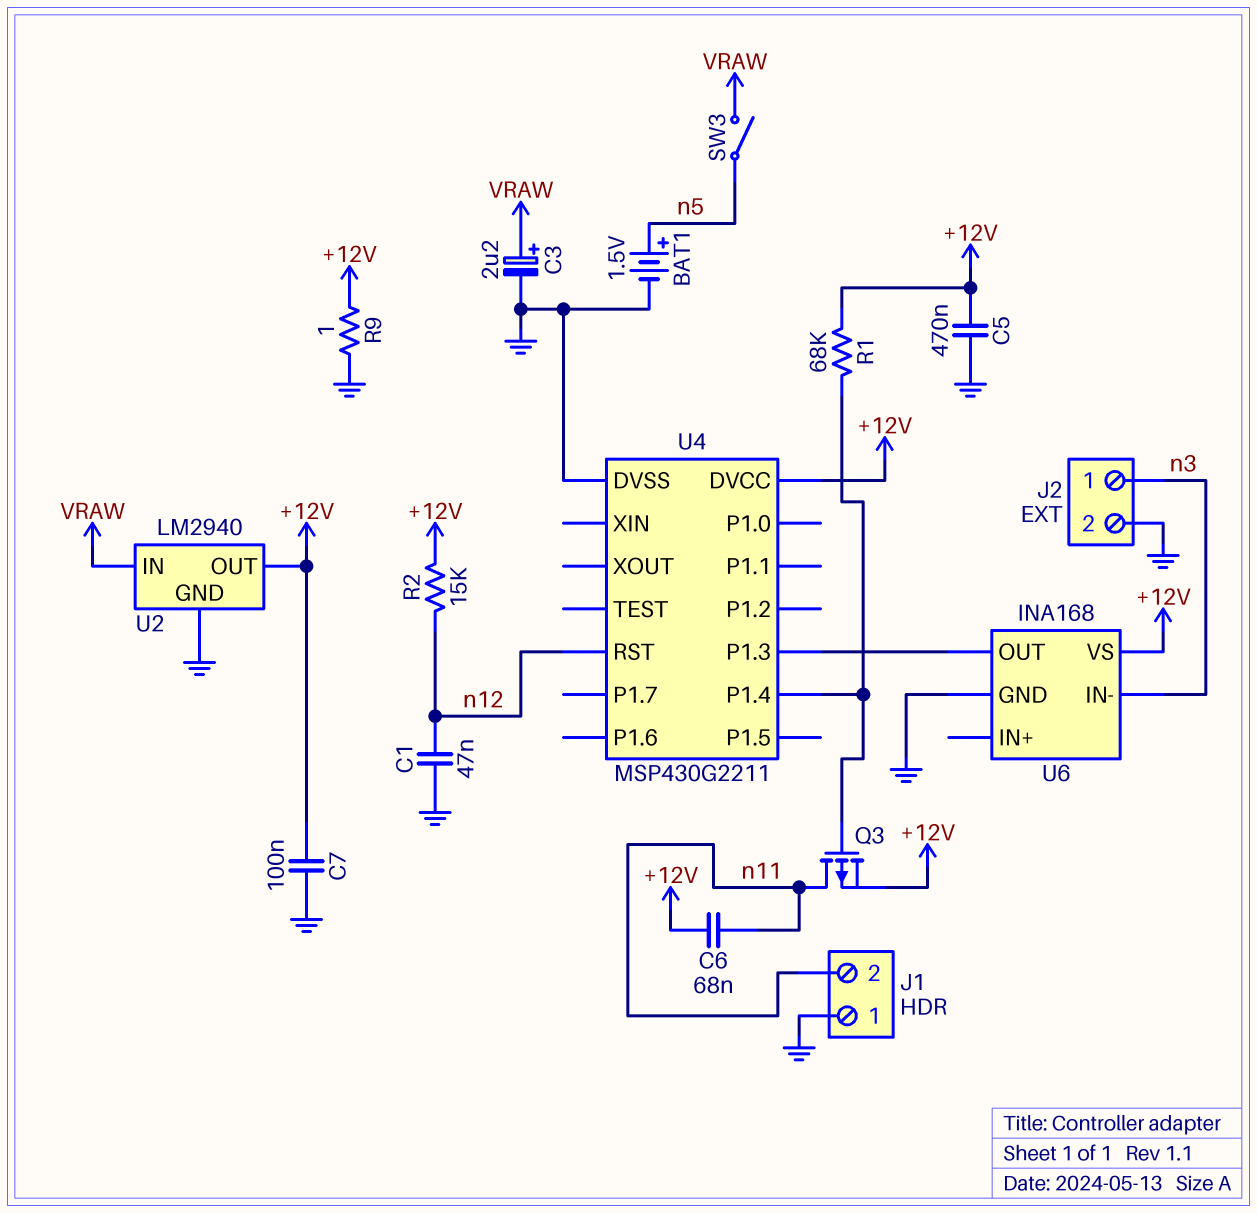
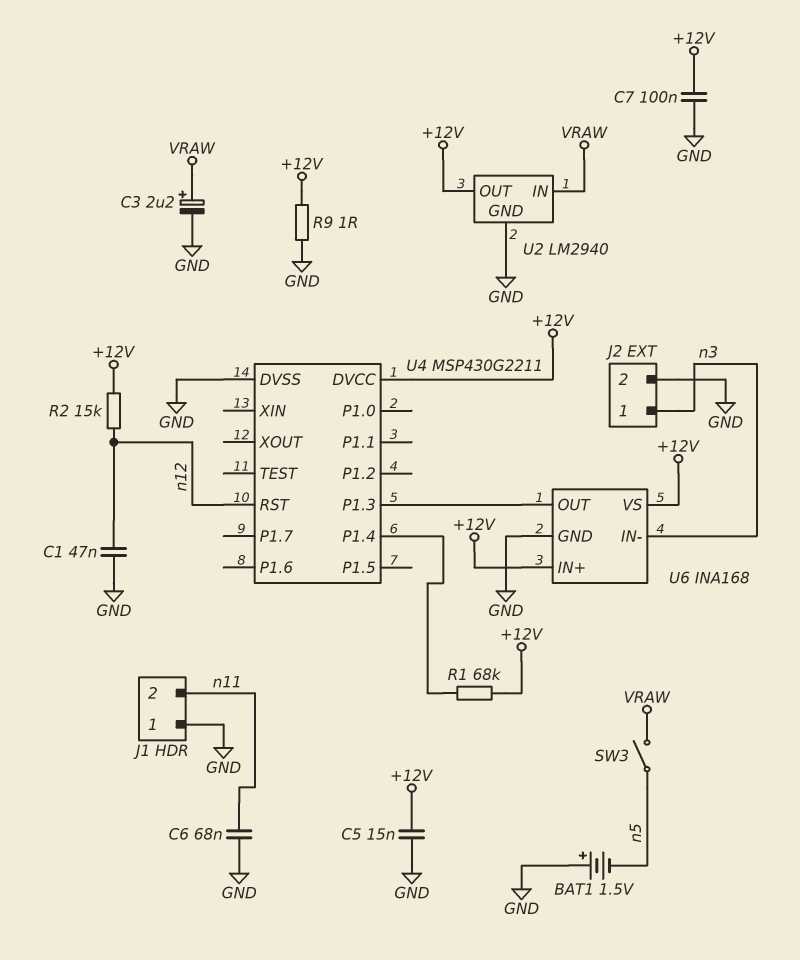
BAT1: 1.5V (plus n5, minus GND) -> 1.5V (plus GND, minus n5)
C5: 470nF (+12V, GND) -> 15nF (+12V, GND)
C6: 68nF (+12V, n11) -> 68nF (GND, n11)
Q3: PMOS (G U4/P1.4, D n11, S +12V) -> none
U6 pin IN+: none -> +12V

